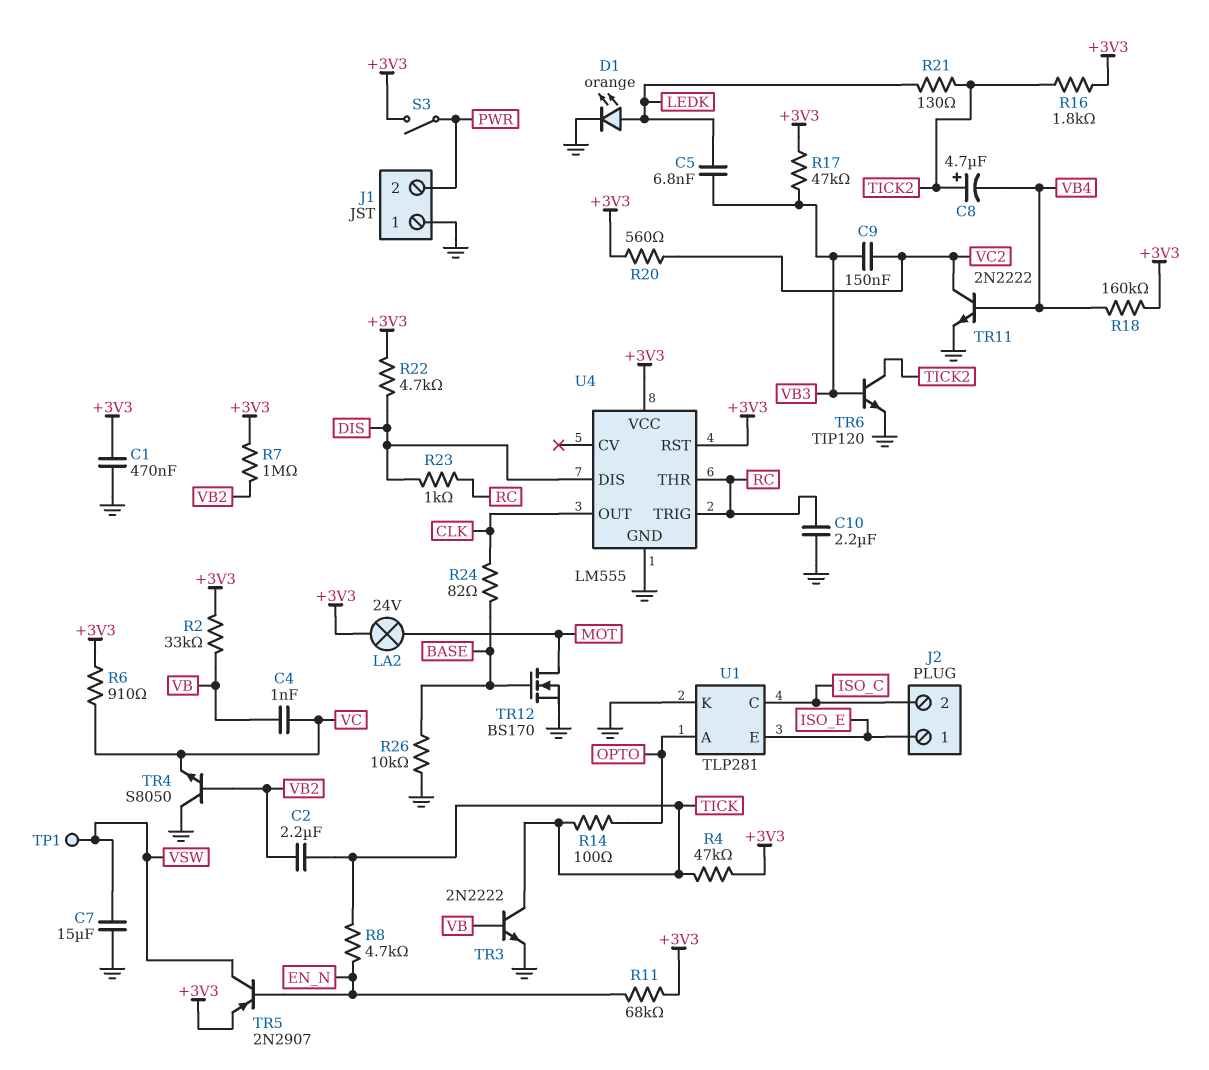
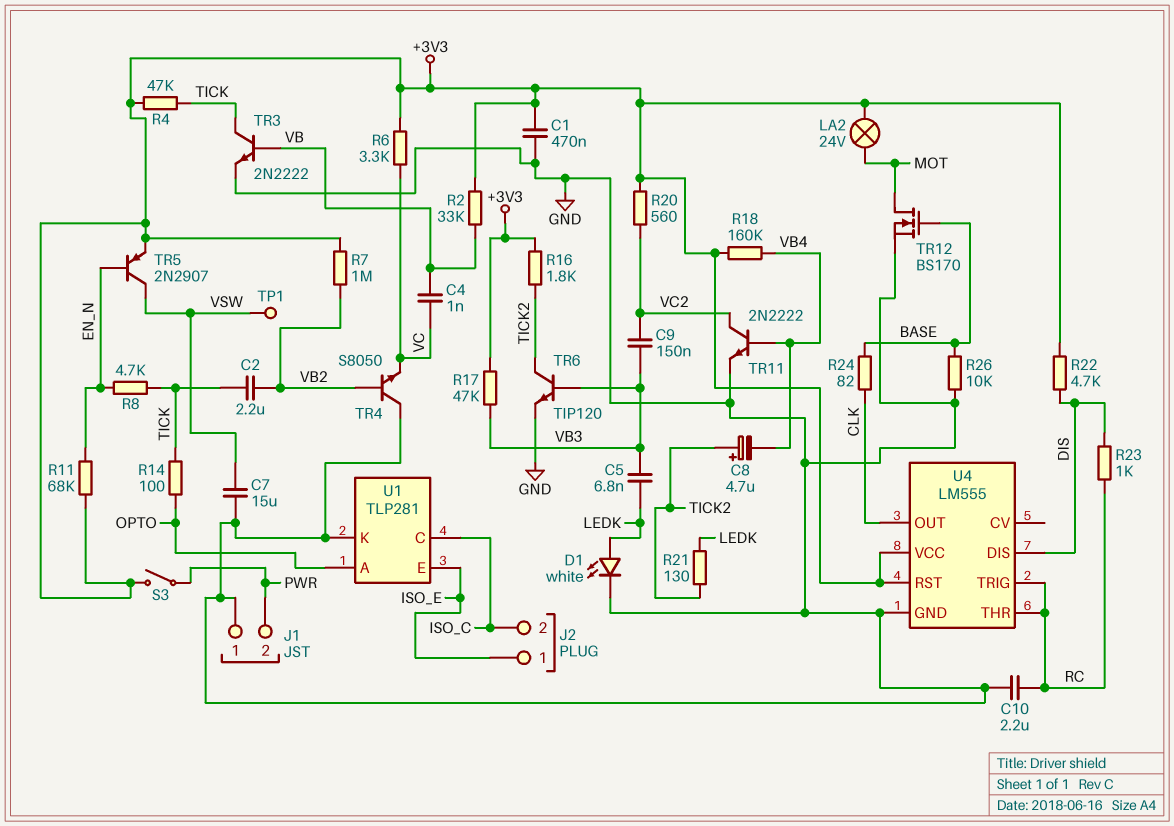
D1: LED orange (A LEDK, K GND) -> LED white (A LEDK, K GND)
R6: 910 (+3V3, VC) -> 3.3k (+3V3, VC)

